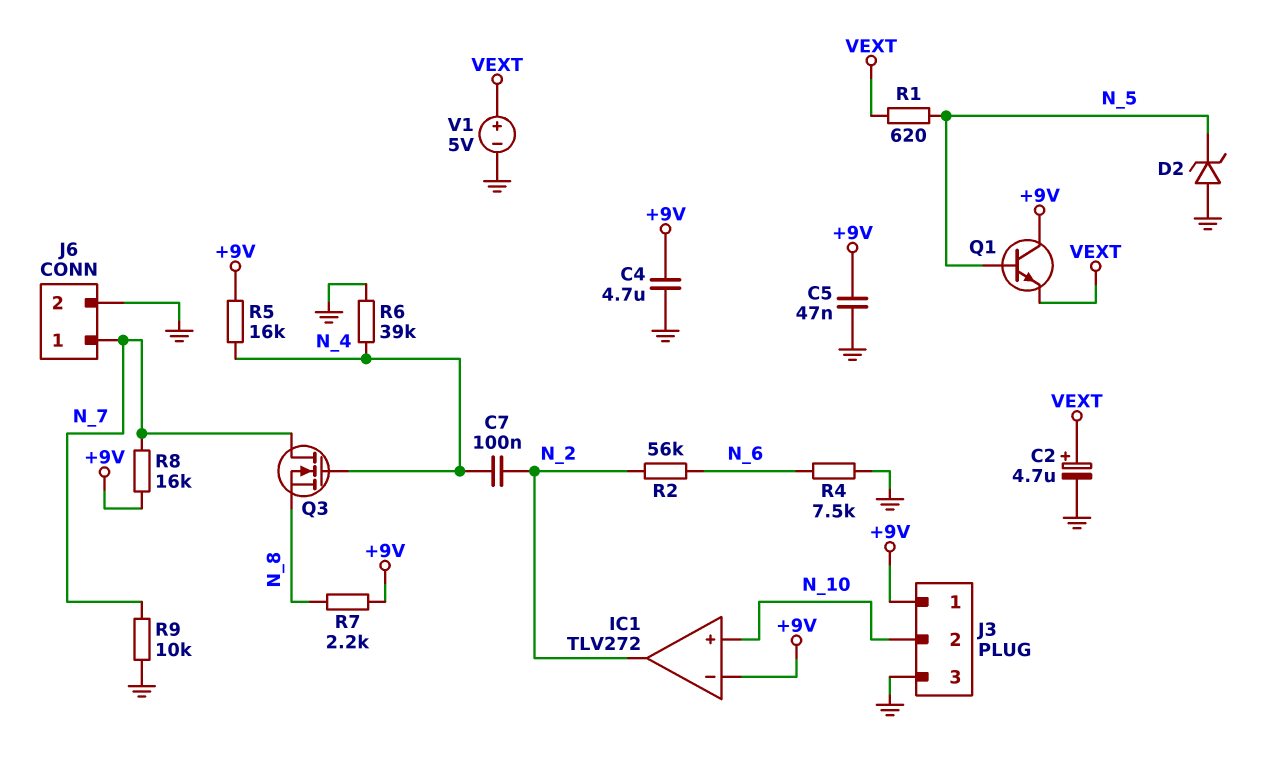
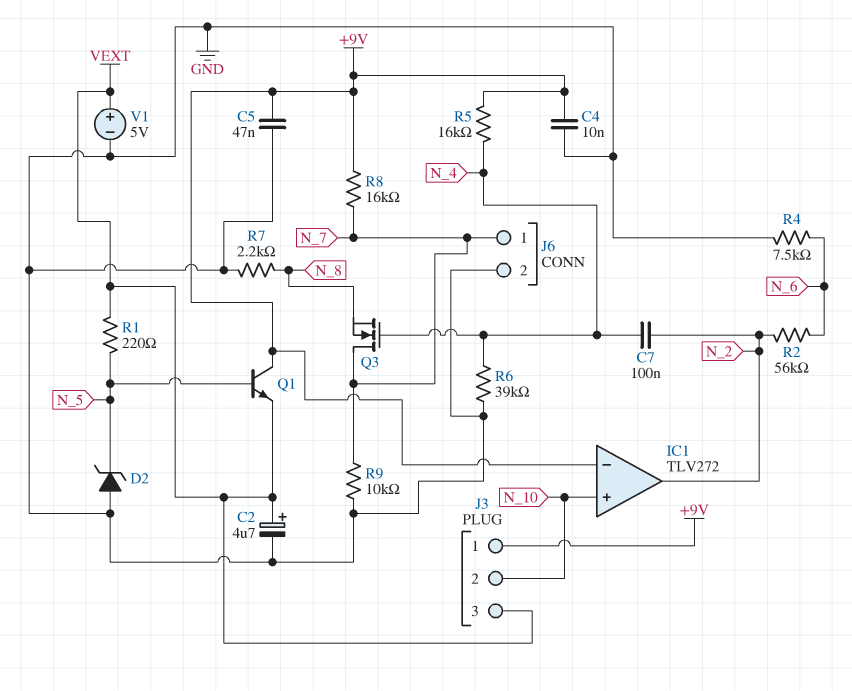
C4: 4.7uF (+9V, GND) -> 10nF (+9V, GND)
J3 pin 3: GND -> VEXT
R1: 620 (N_5, VEXT) -> 220 (N_5, VEXT)
R7: 2.2k (+9V, N_8) -> 2.2k (GND, N_8)

